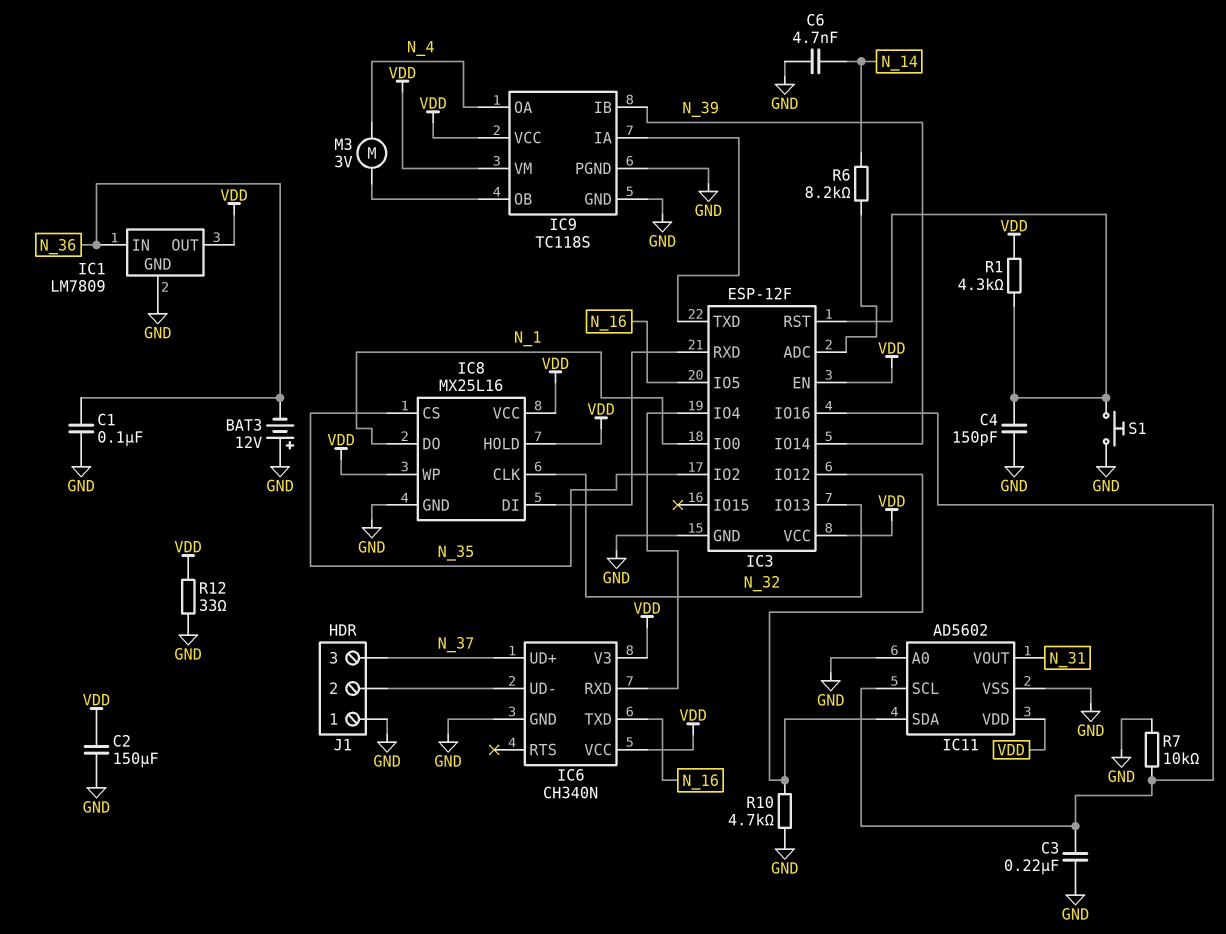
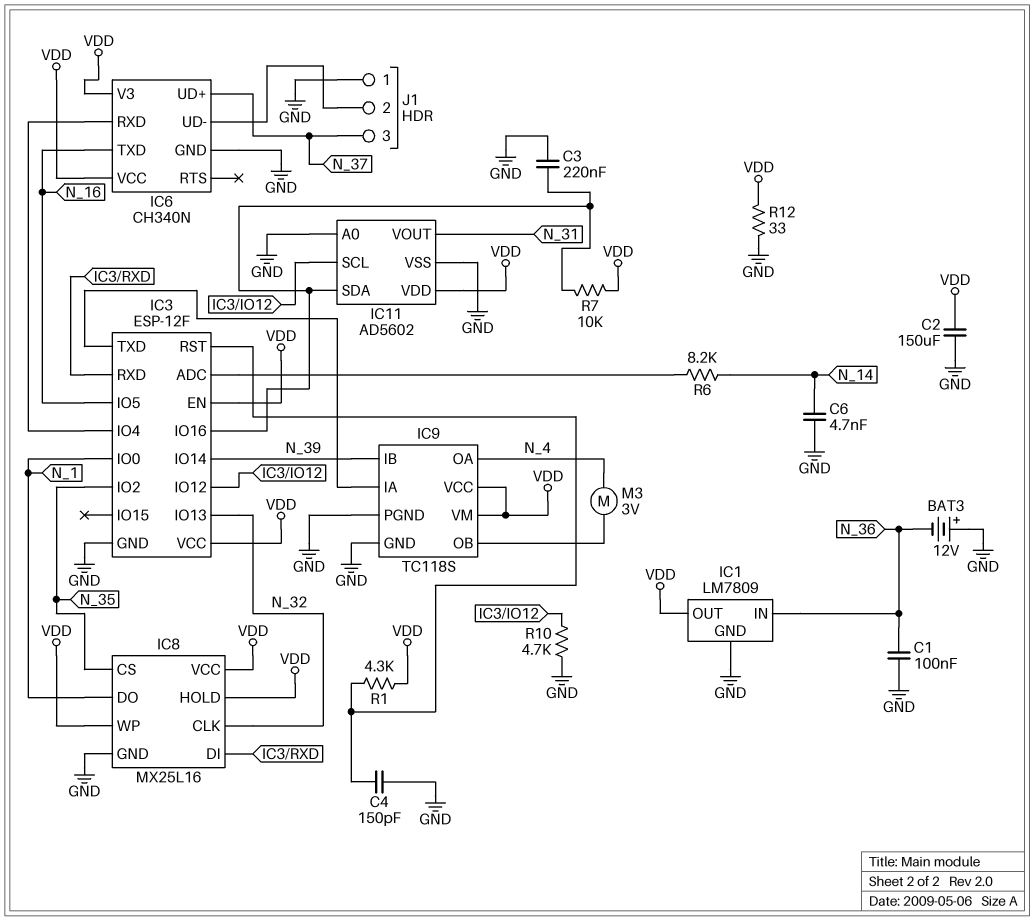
IC11 pin SCL: IC3/IO16 -> IC3/IO12
IC11 pin SDA: IC3/IO12 -> IC3/IO16
R7: 10k (GND, IC3/IO16) -> 10k (IC3/IO16, VDD)
S1: button (GND, IC3/RST) -> none

